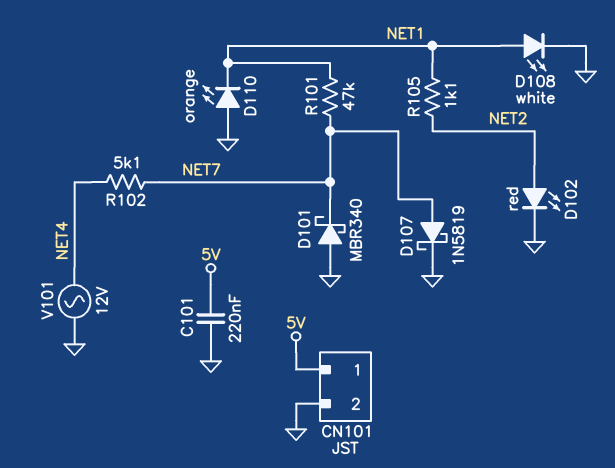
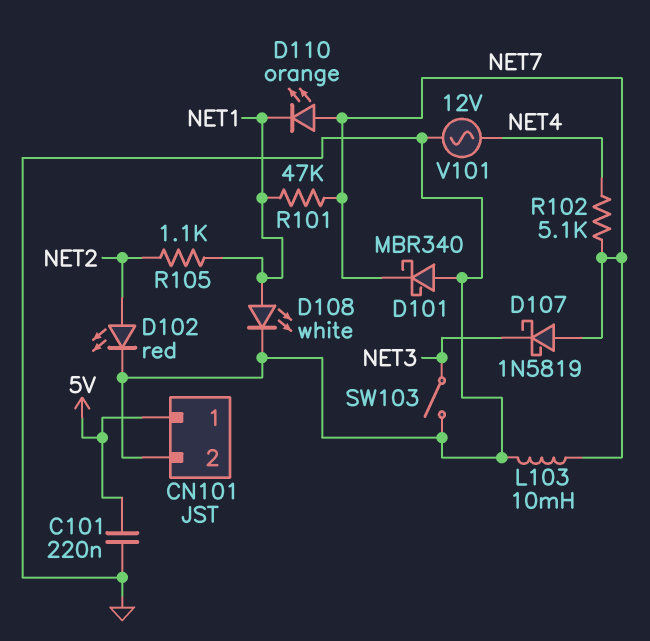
D107: schottky 1N5819 (A NET7, K GND) -> schottky 1N5819 (A NET7, K NET3)
D110: LED orange (A GND, K NET1) -> LED orange (A NET7, K NET1)
L103: none -> 10mH (GND, NET7)
SW103: none -> switch (GND, NET3)

